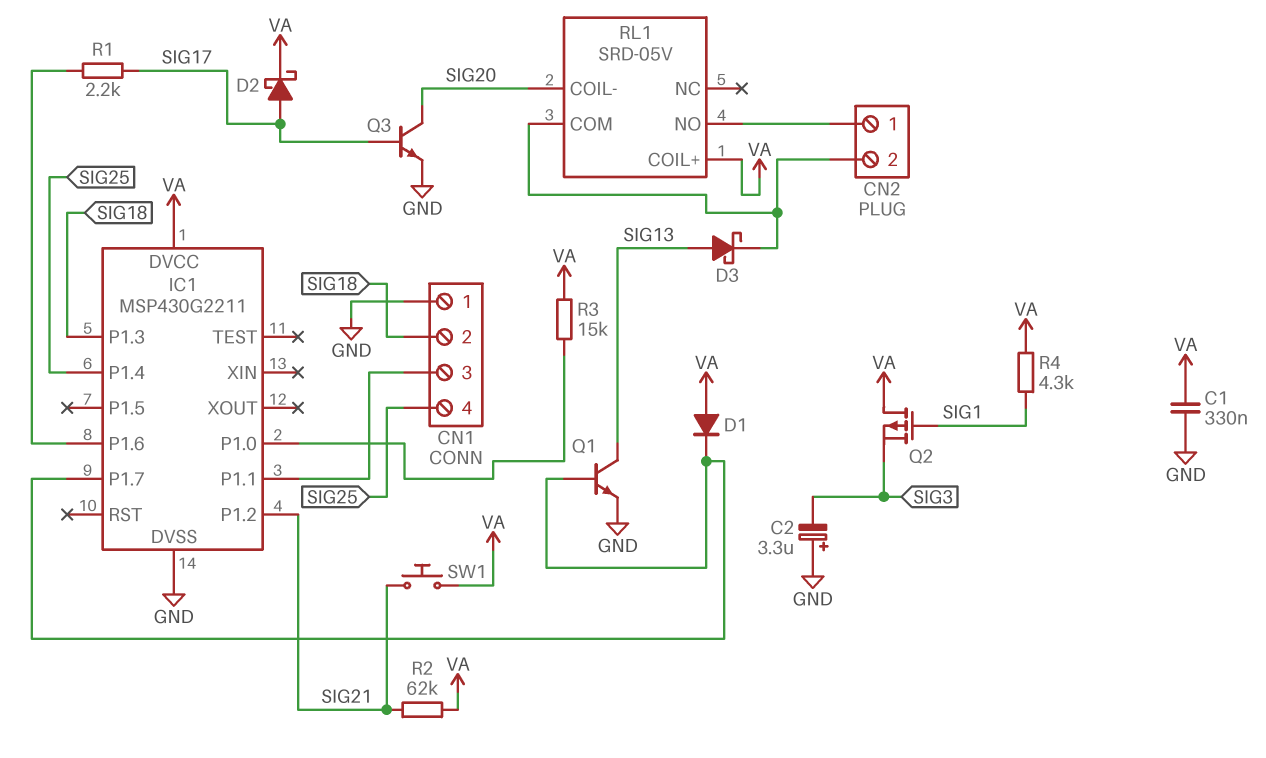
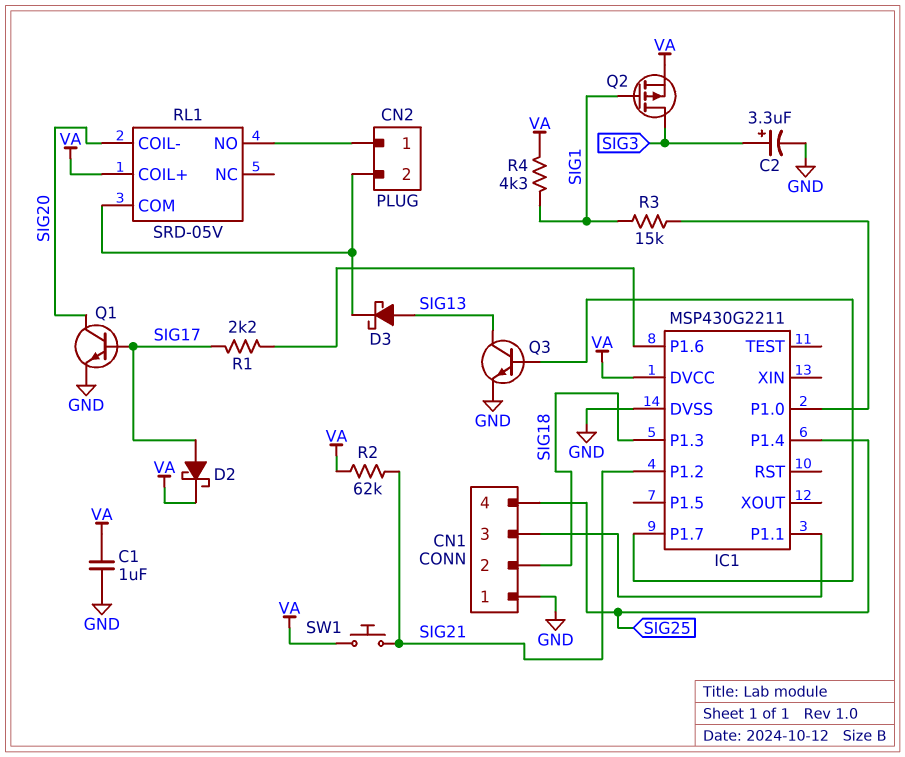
C1: 330nF (GND, VA) -> 1uF (GND, VA)
C2: 3.3uF (plus GND, minus SIG3) -> 3.3uF (plus SIG3, minus GND)
D1: diode (A VA, K IC1/P1.7) -> none
Q1: NPN (B IC1/P1.7, C SIG13, E GND) -> NPN (B SIG17, C SIG20, E GND)
Q2: PMOS (G SIG1, D VA, S SIG3) -> PMOS (G SIG1, D SIG3, S VA)
Q3: NPN (B SIG17, C SIG20, E GND) -> NPN (B IC1/P1.7, C SIG13, E GND)
R3: 15k (IC1/P1.0, VA) -> 15k (IC1/P1.0, SIG1)

